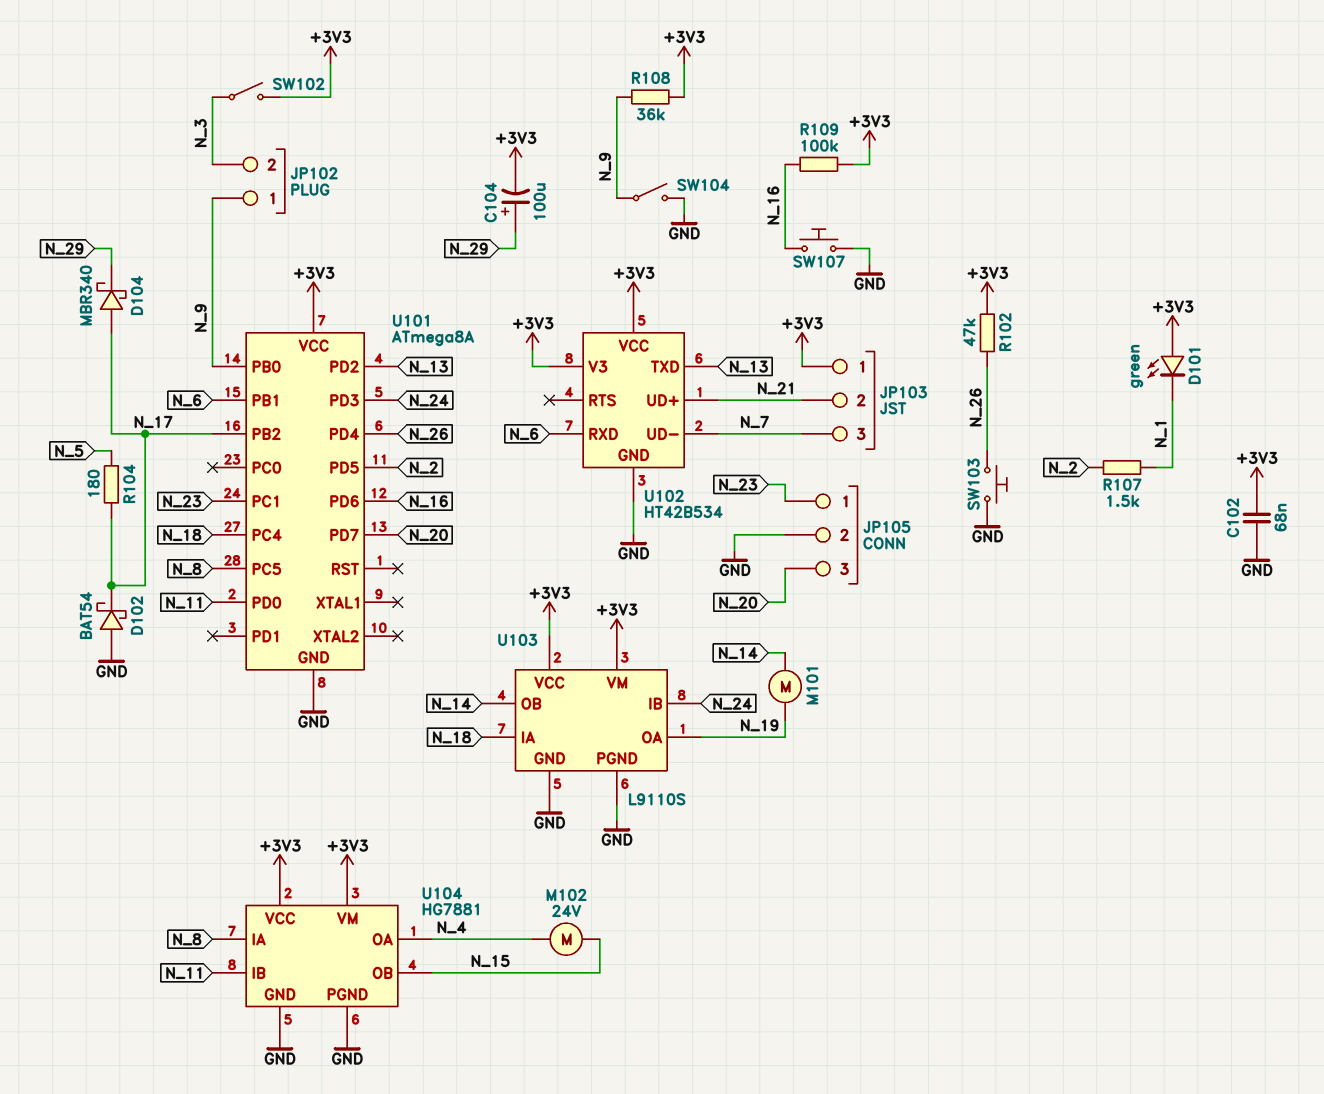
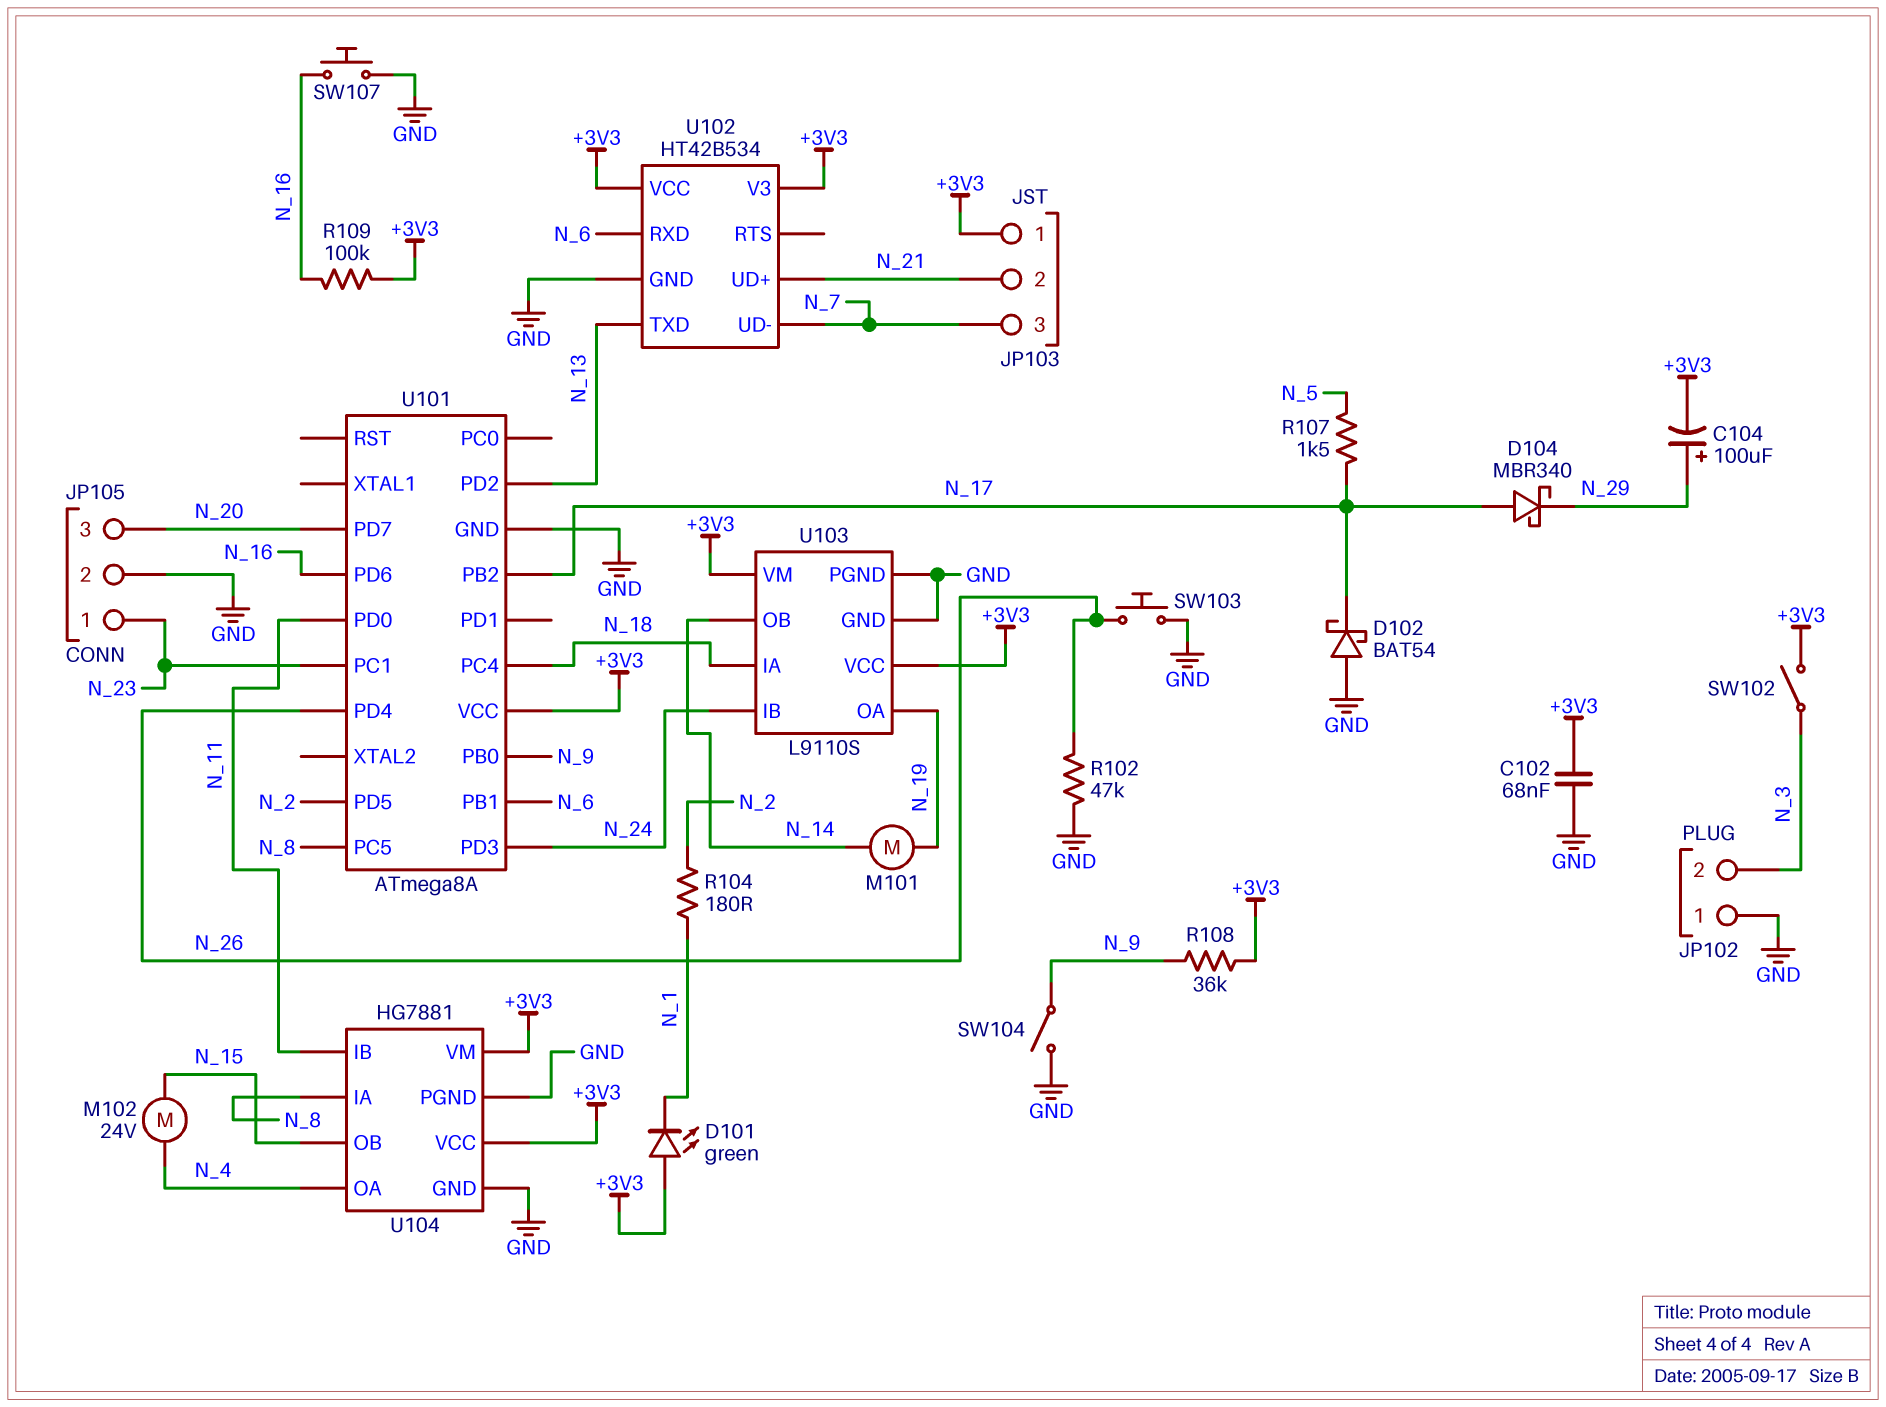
JP102 pin 1: N_9 -> GND
R102: 47k (+3V3, N_26) -> 47k (GND, N_26)
R104: 180 (N_5, N_17) -> 180 (N_1, N_2)
R107: 1.5k (N_1, N_2) -> 1.5k (N_5, N_17)

